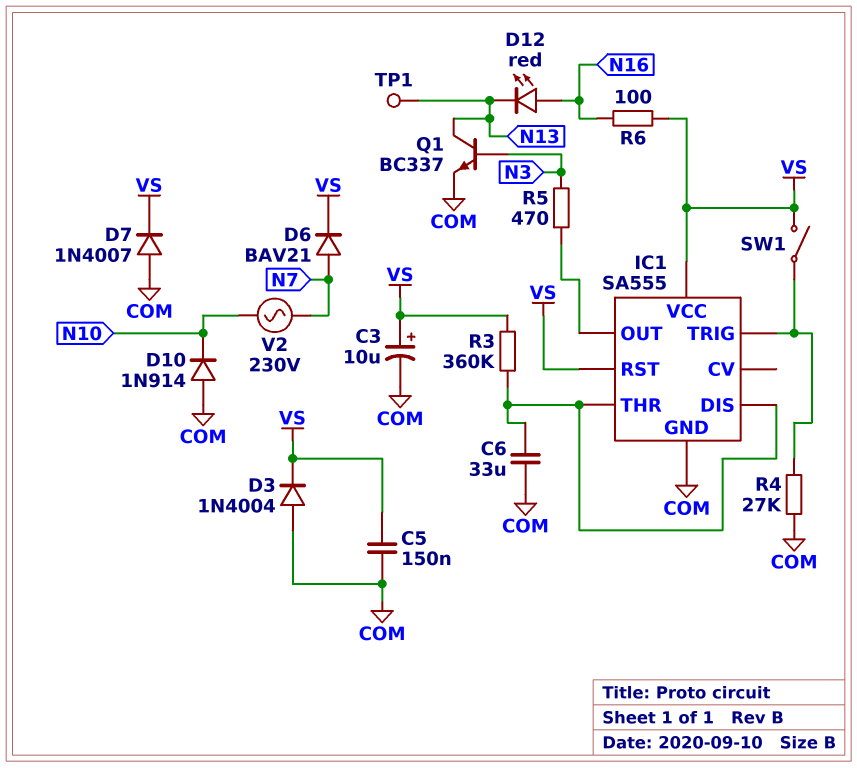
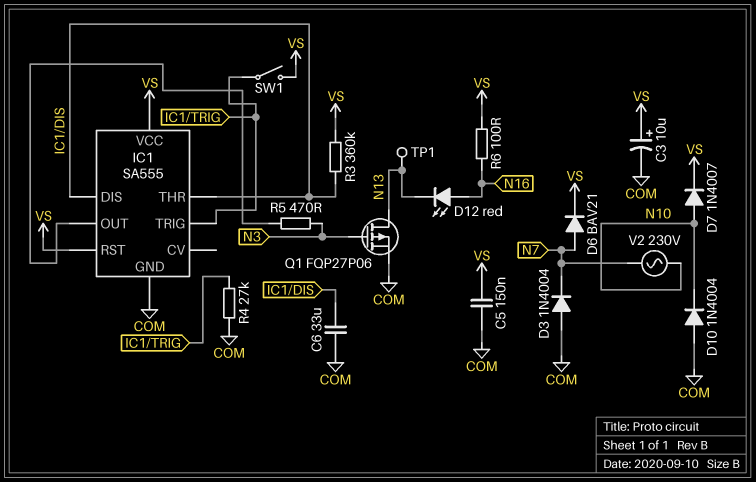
D3: diode 1N4004 (A COM, K VS) -> diode 1N4004 (A COM, K N7)
D7: diode 1N4007 (A COM, K VS) -> diode 1N4007 (A N10, K VS)
D10: diode 1N914 (A COM, K N10) -> diode 1N4004 (A COM, K N10)
Q1: NPN BC337 (B N3, C N13, E COM) -> PMOS FQP27P06 (G N3, D N13, S COM)

